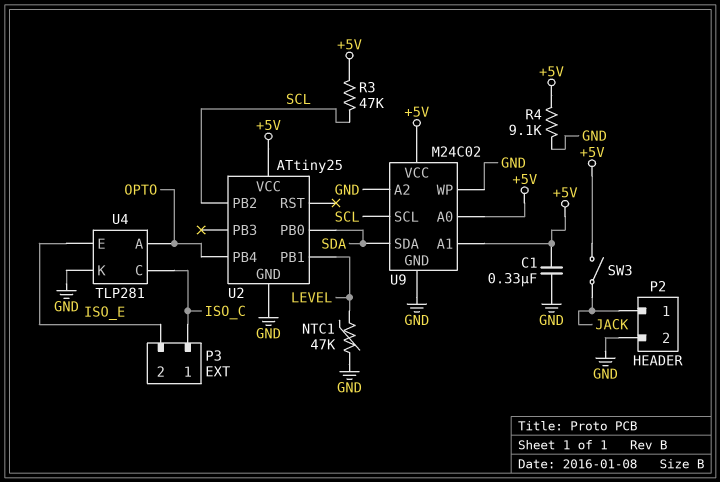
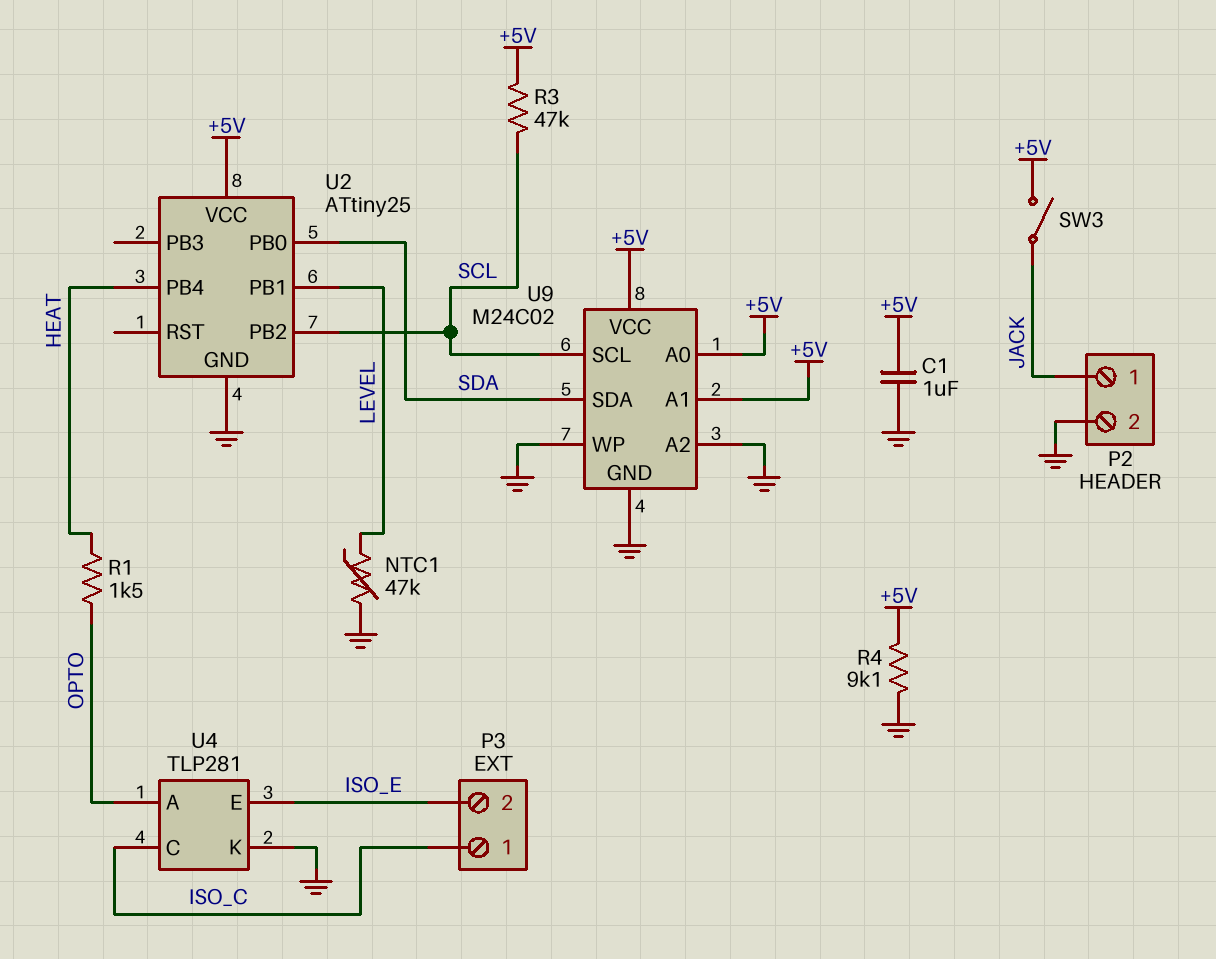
C1: 330nF (+5V, GND) -> 1uF (+5V, GND)
R1: none -> 1.5k (HEAT, OPTO)
U2 pin PB4: OPTO -> HEAT

